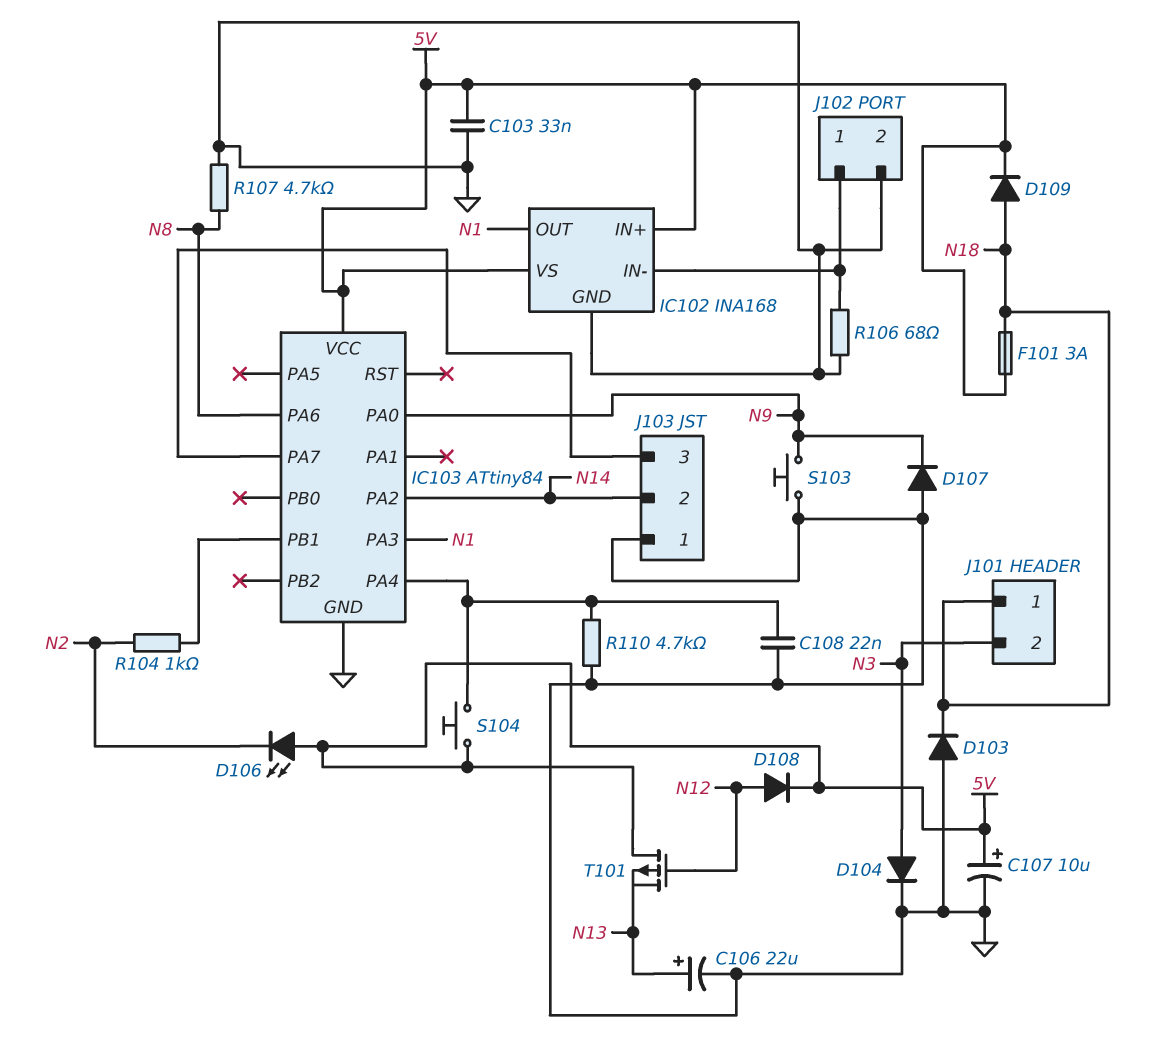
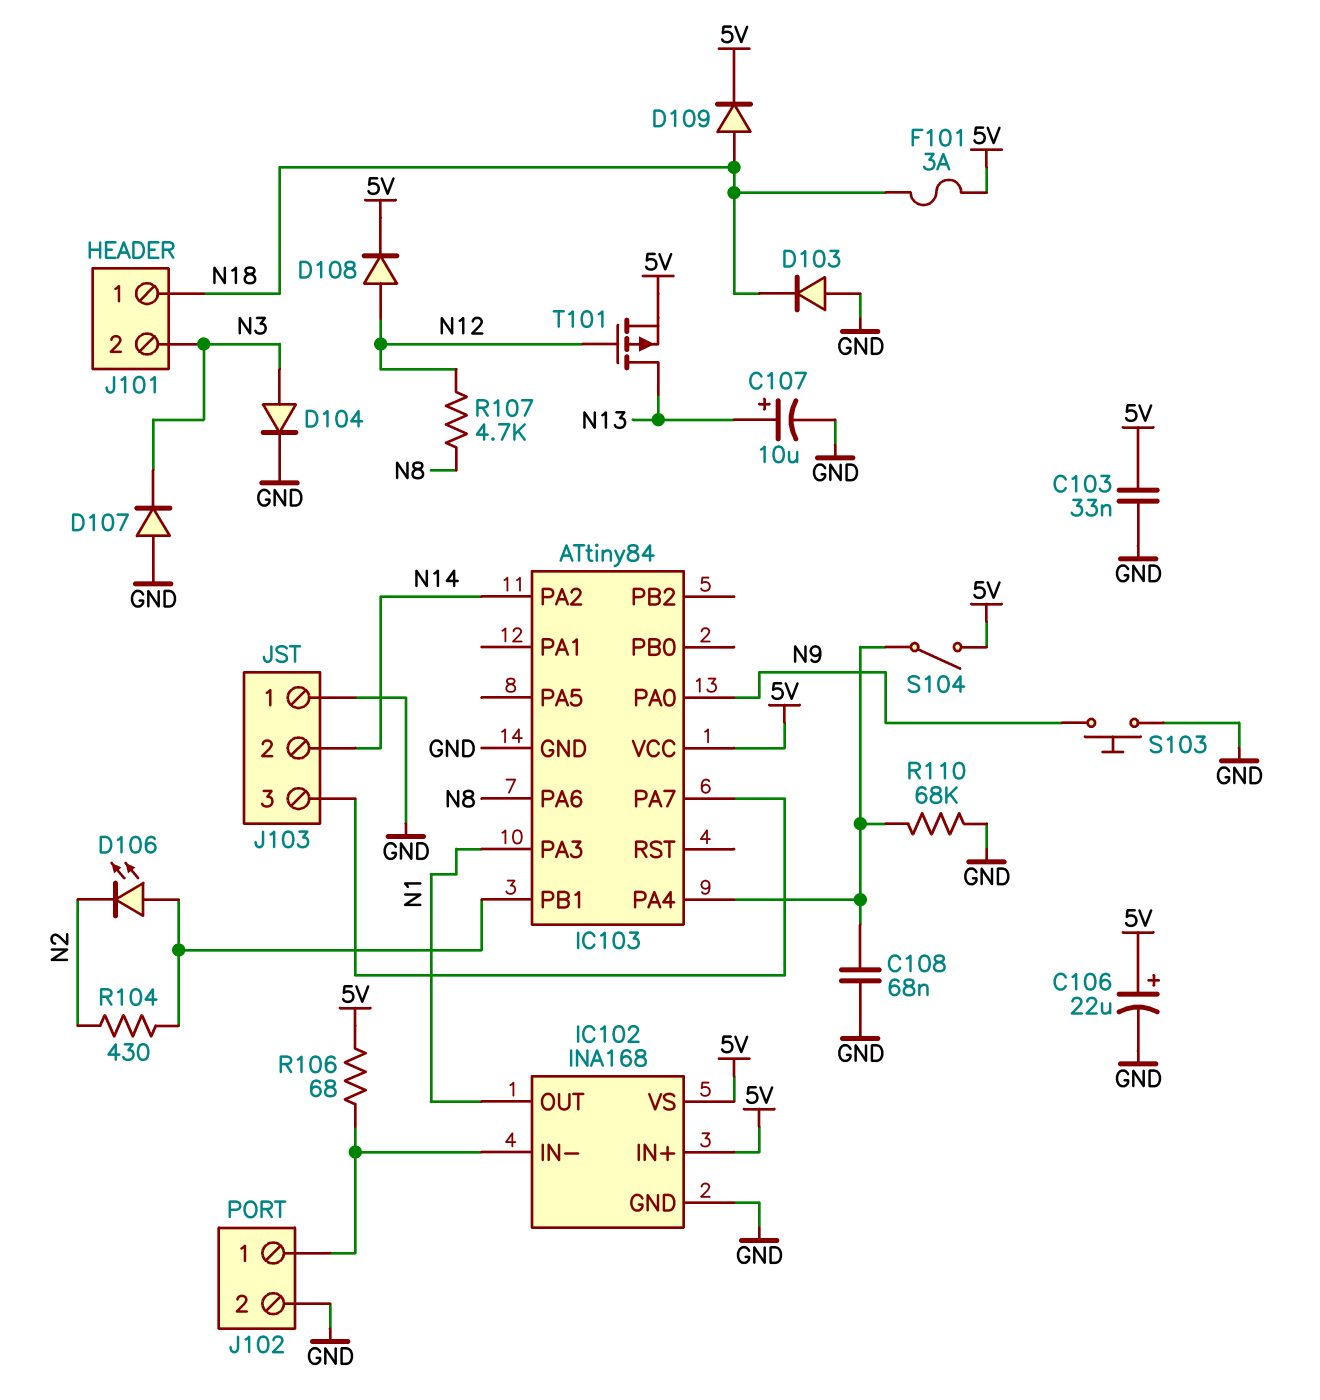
C106: 22uF (plus N13, minus GND) -> 22uF (plus 5V, minus GND)
C107: 10uF (plus 5V, minus GND) -> 10uF (plus N13, minus GND)
C108: 22nF (GND, IC103/PA4) -> 68nF (GND, IC103/PA4)
D106: LED (A 5V, K N2) -> LED (A IC103/PB1, K N2)
D107: diode (A GND, K N9) -> diode (A GND, K N3)
R104: 1k (IC103/PB1, N2) -> 430 (IC103/PB1, N2)
R106: 68 (GND, IC102/IN-) -> 68 (5V, IC102/IN-)
R107: 4.7k (GND, N8) -> 4.7k (N8, N12)
R110: 4.7k (GND, IC103/PA4) -> 68k (GND, IC103/PA4)
S104: button (5V, IC103/PA4) -> switch (5V, IC103/PA4)
T101: PMOS (G N12, D 5V, S N13) -> PMOS (G N12, D N13, S 5V)

